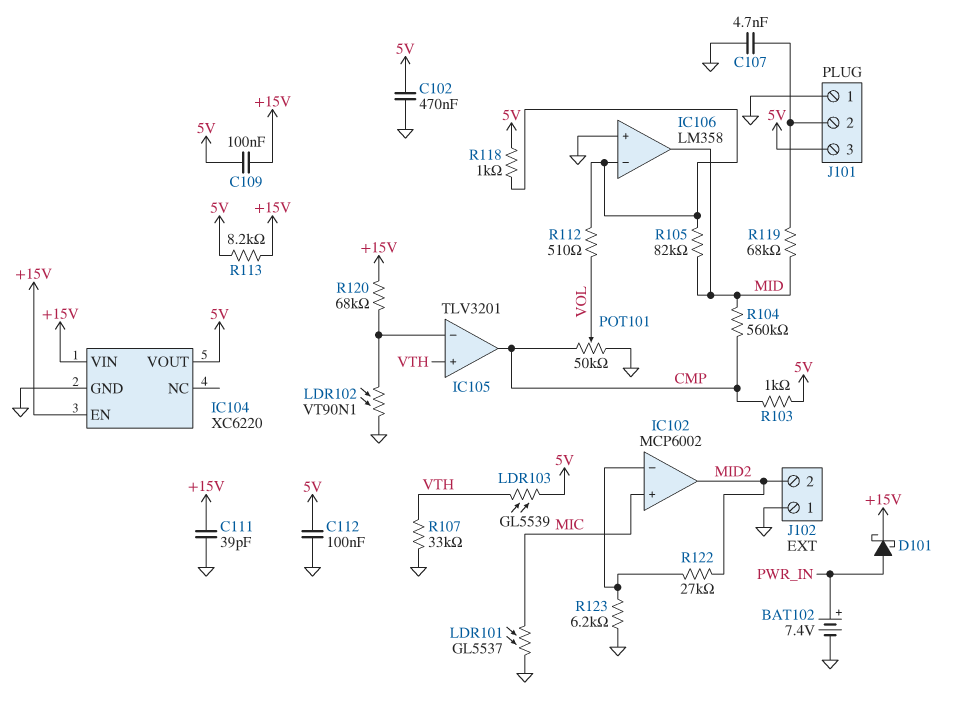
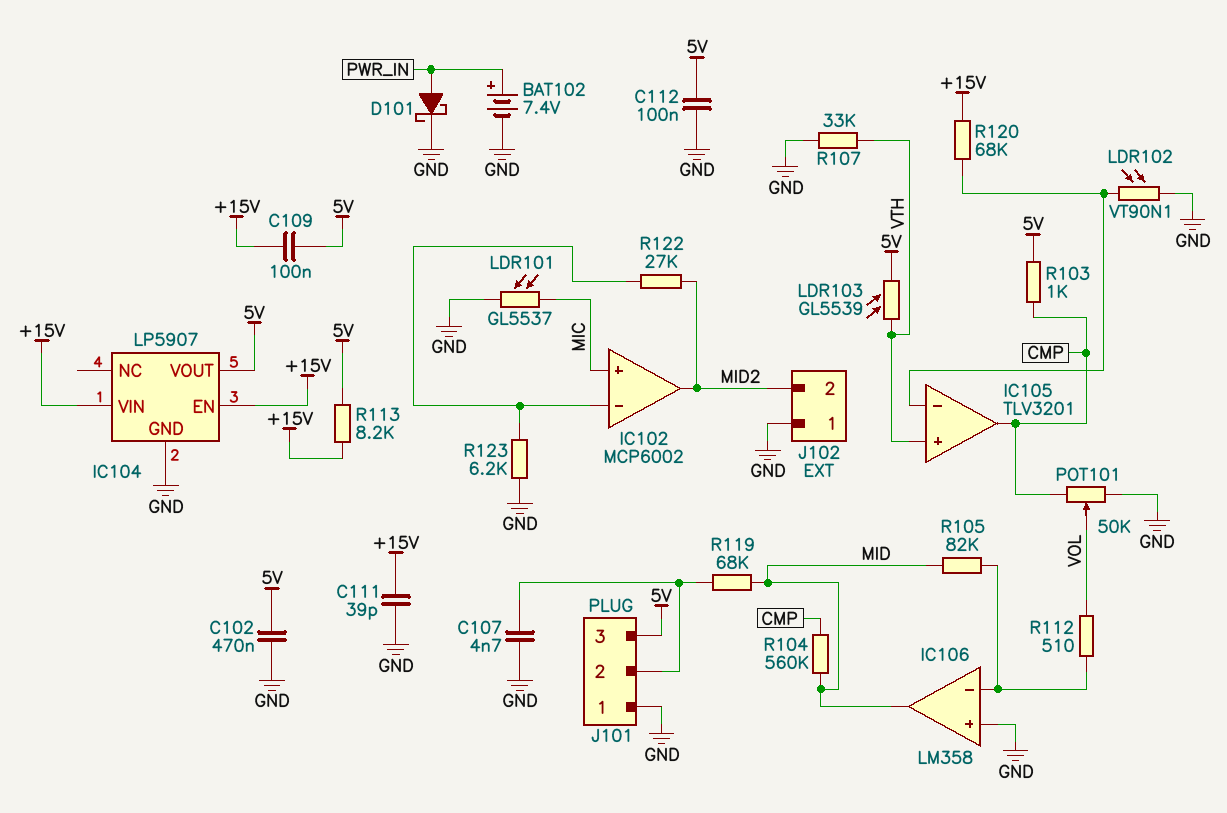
D101: schottky (A PWR_IN, K +15V) -> schottky (A PWR_IN, K GND)
IC104: XC6220 -> LP5907
R118: 1k (5V, IC106/in-) -> none

